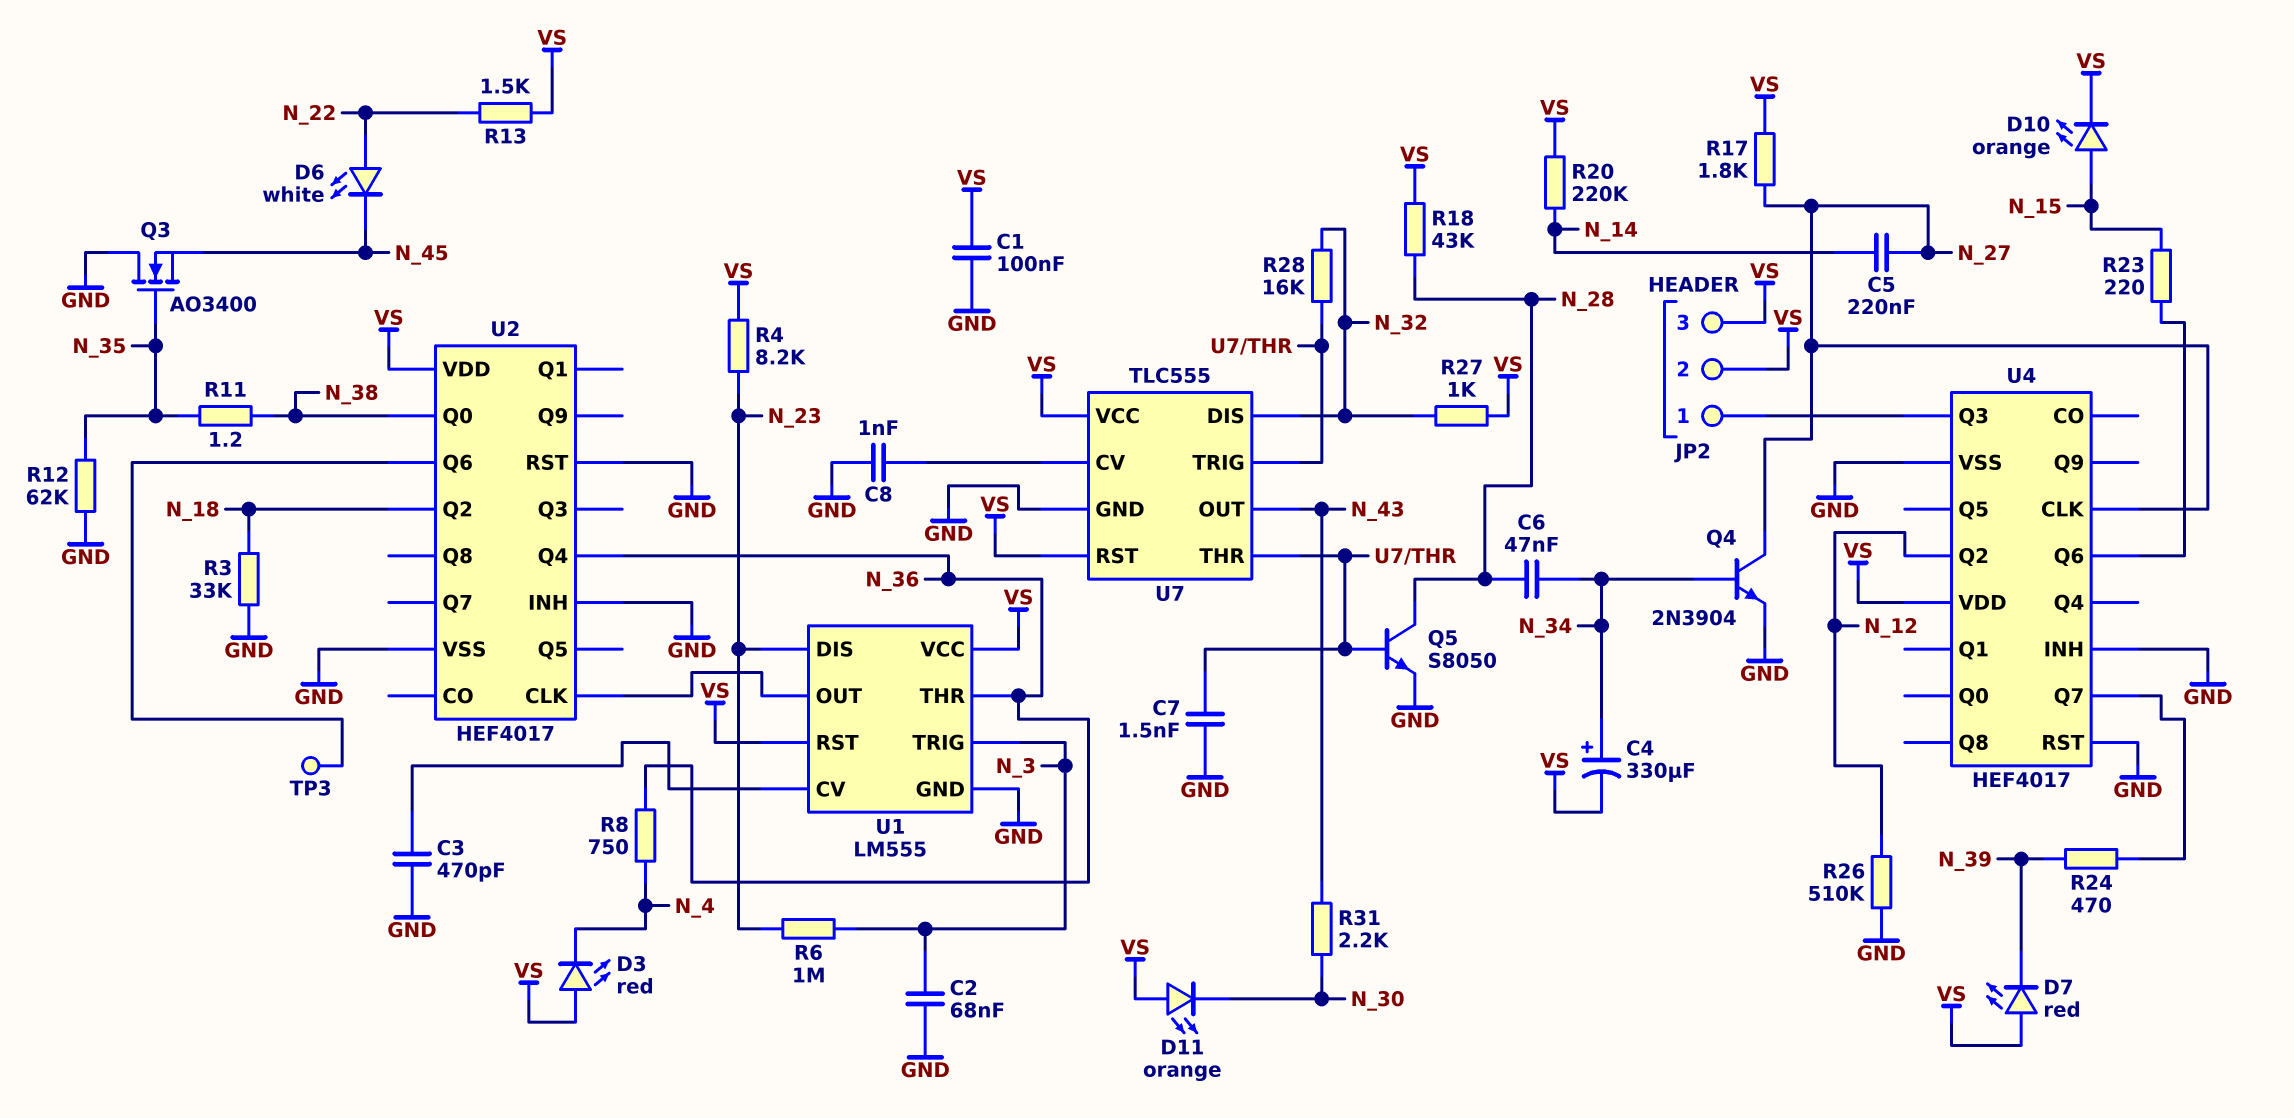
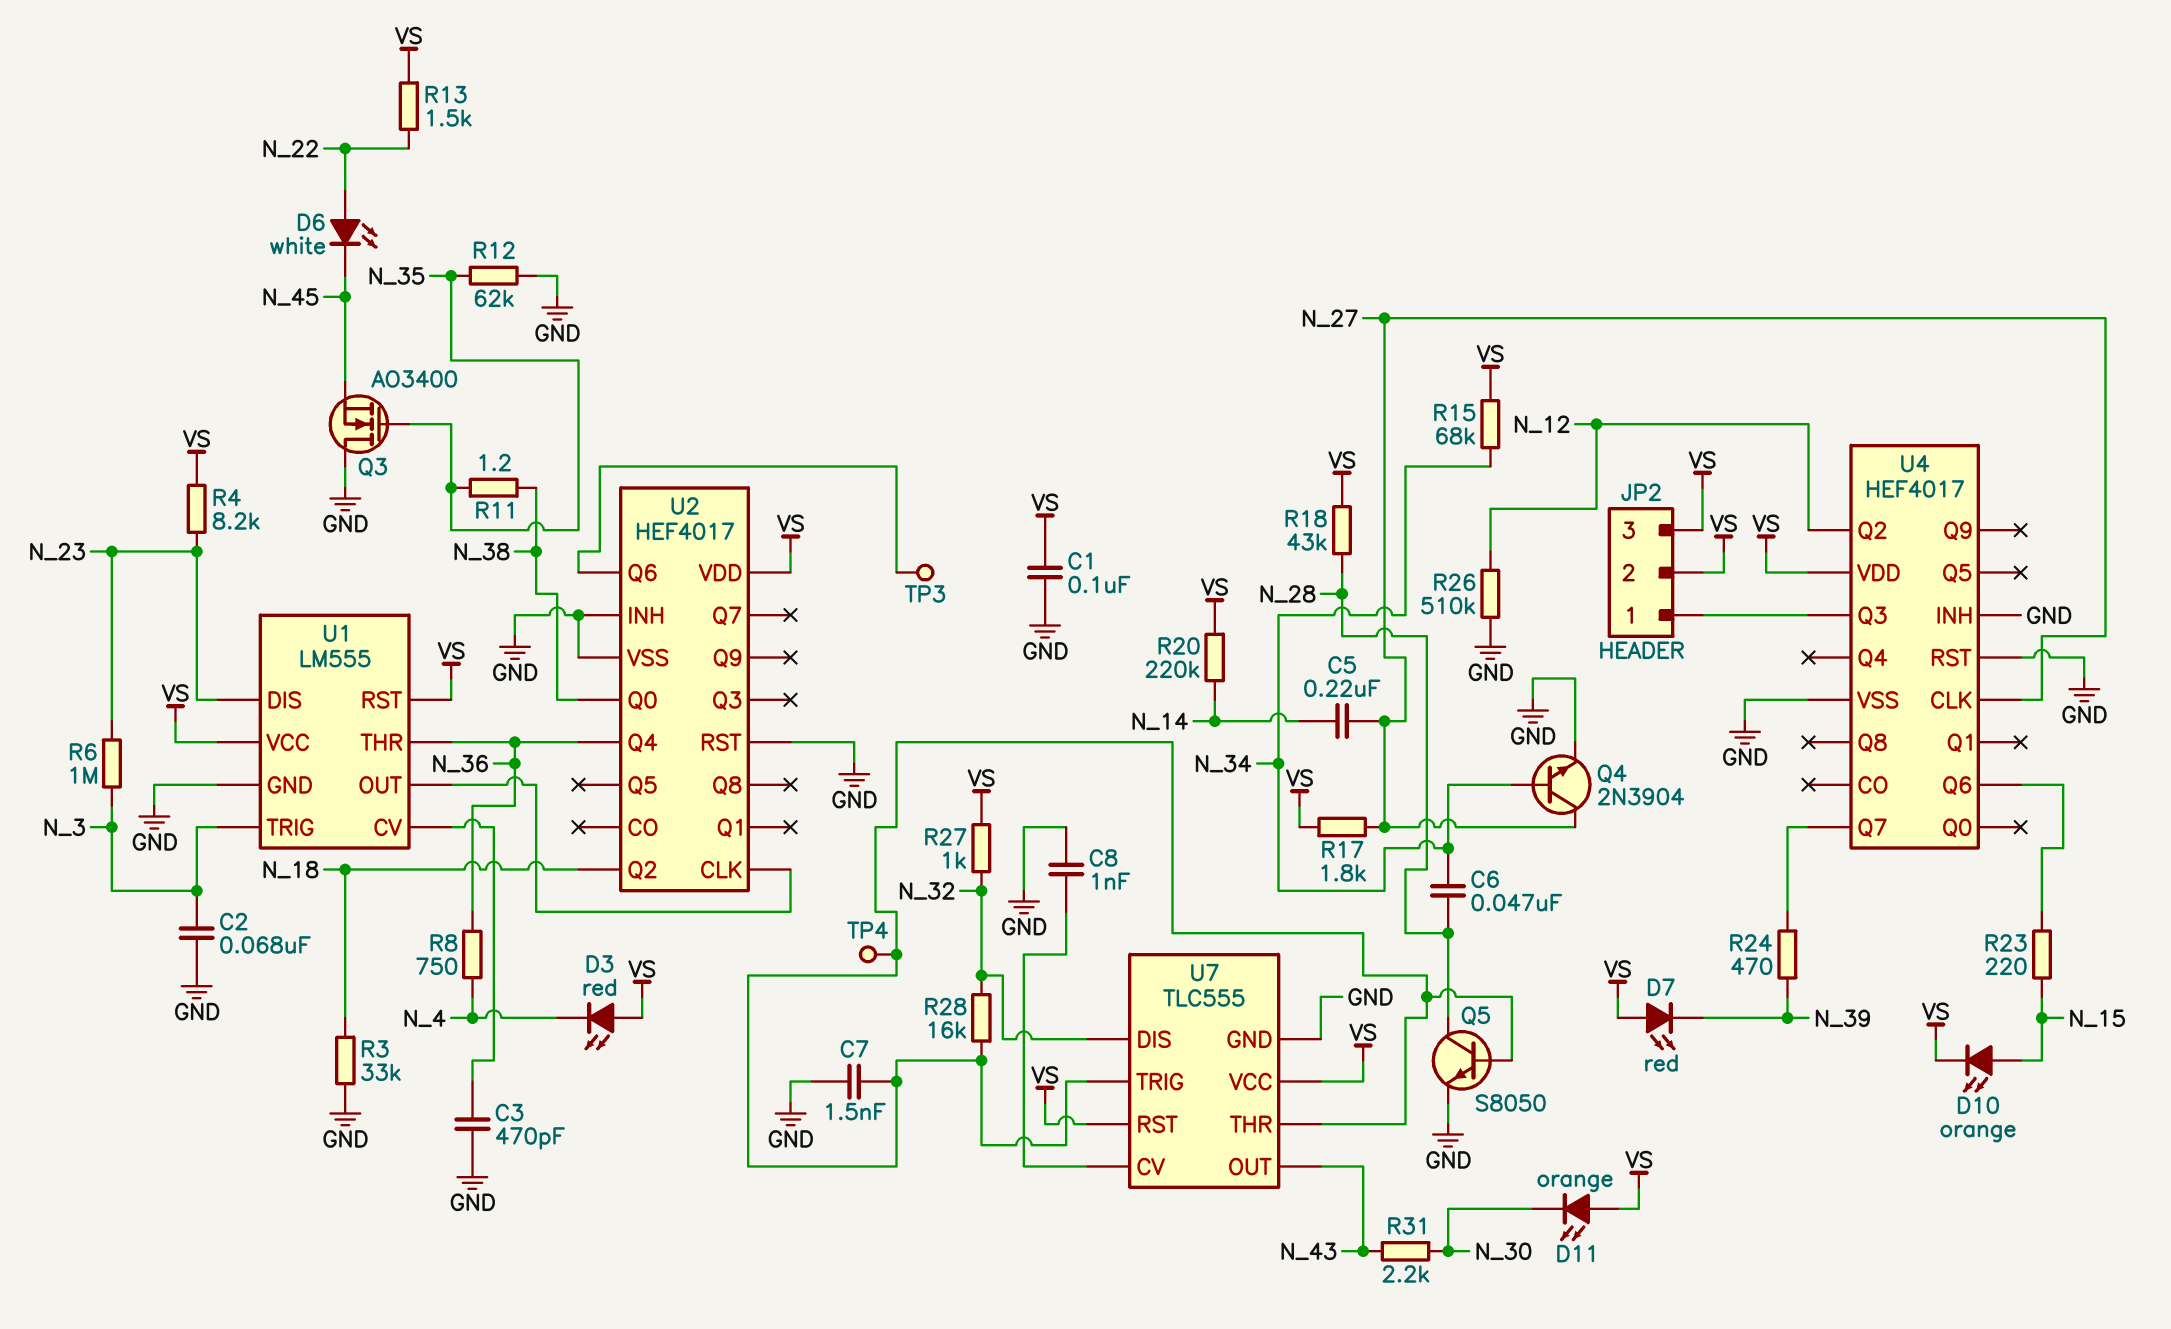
C4: 330uF (plus N_34, minus VS) -> none
R15: none -> 68k (N_34, VS)
TP4: none -> test point (U7/THR)

